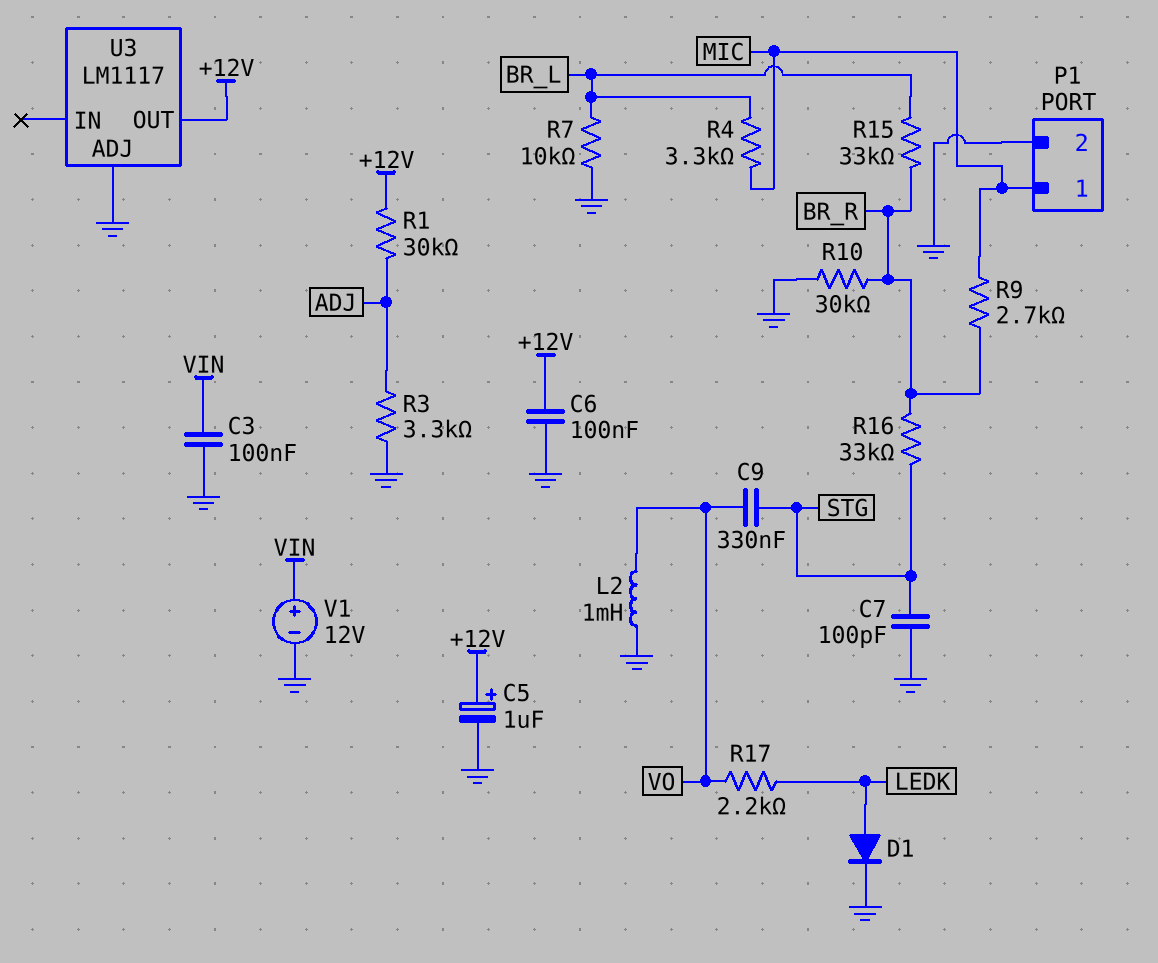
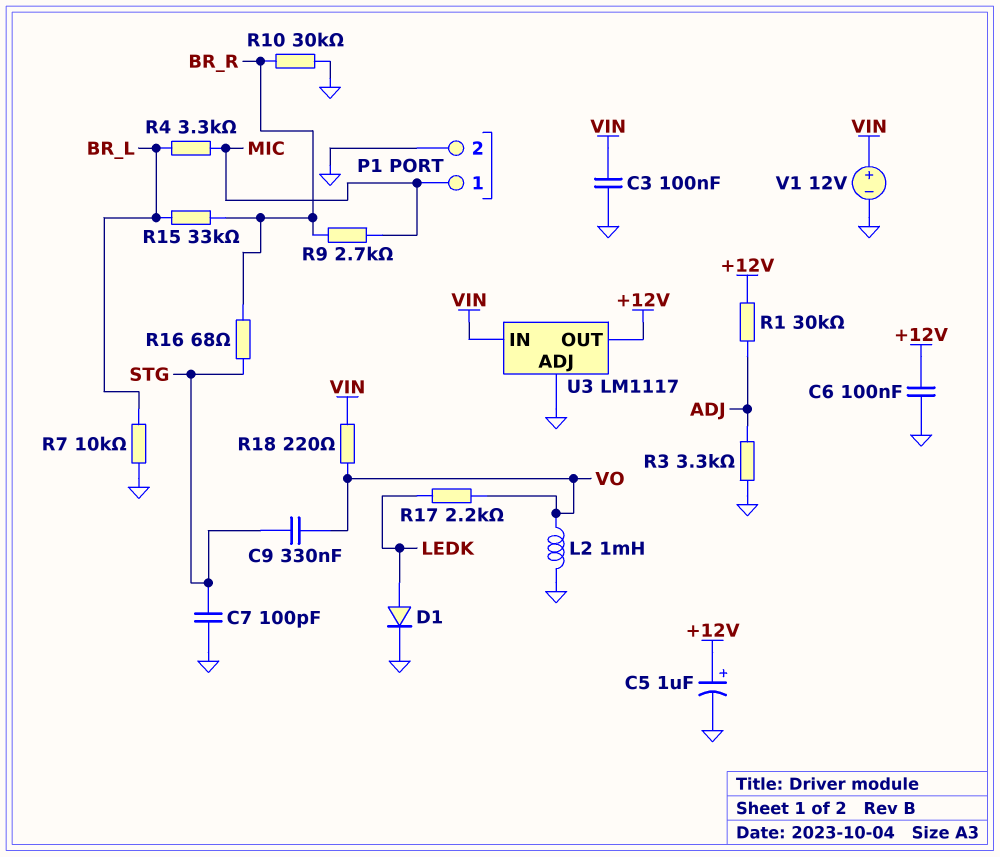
R16: 33k (BR_R, STG) -> 68 (BR_R, STG)
R18: none -> 220 (VIN, VO)
U3 pin IN: none -> VIN

